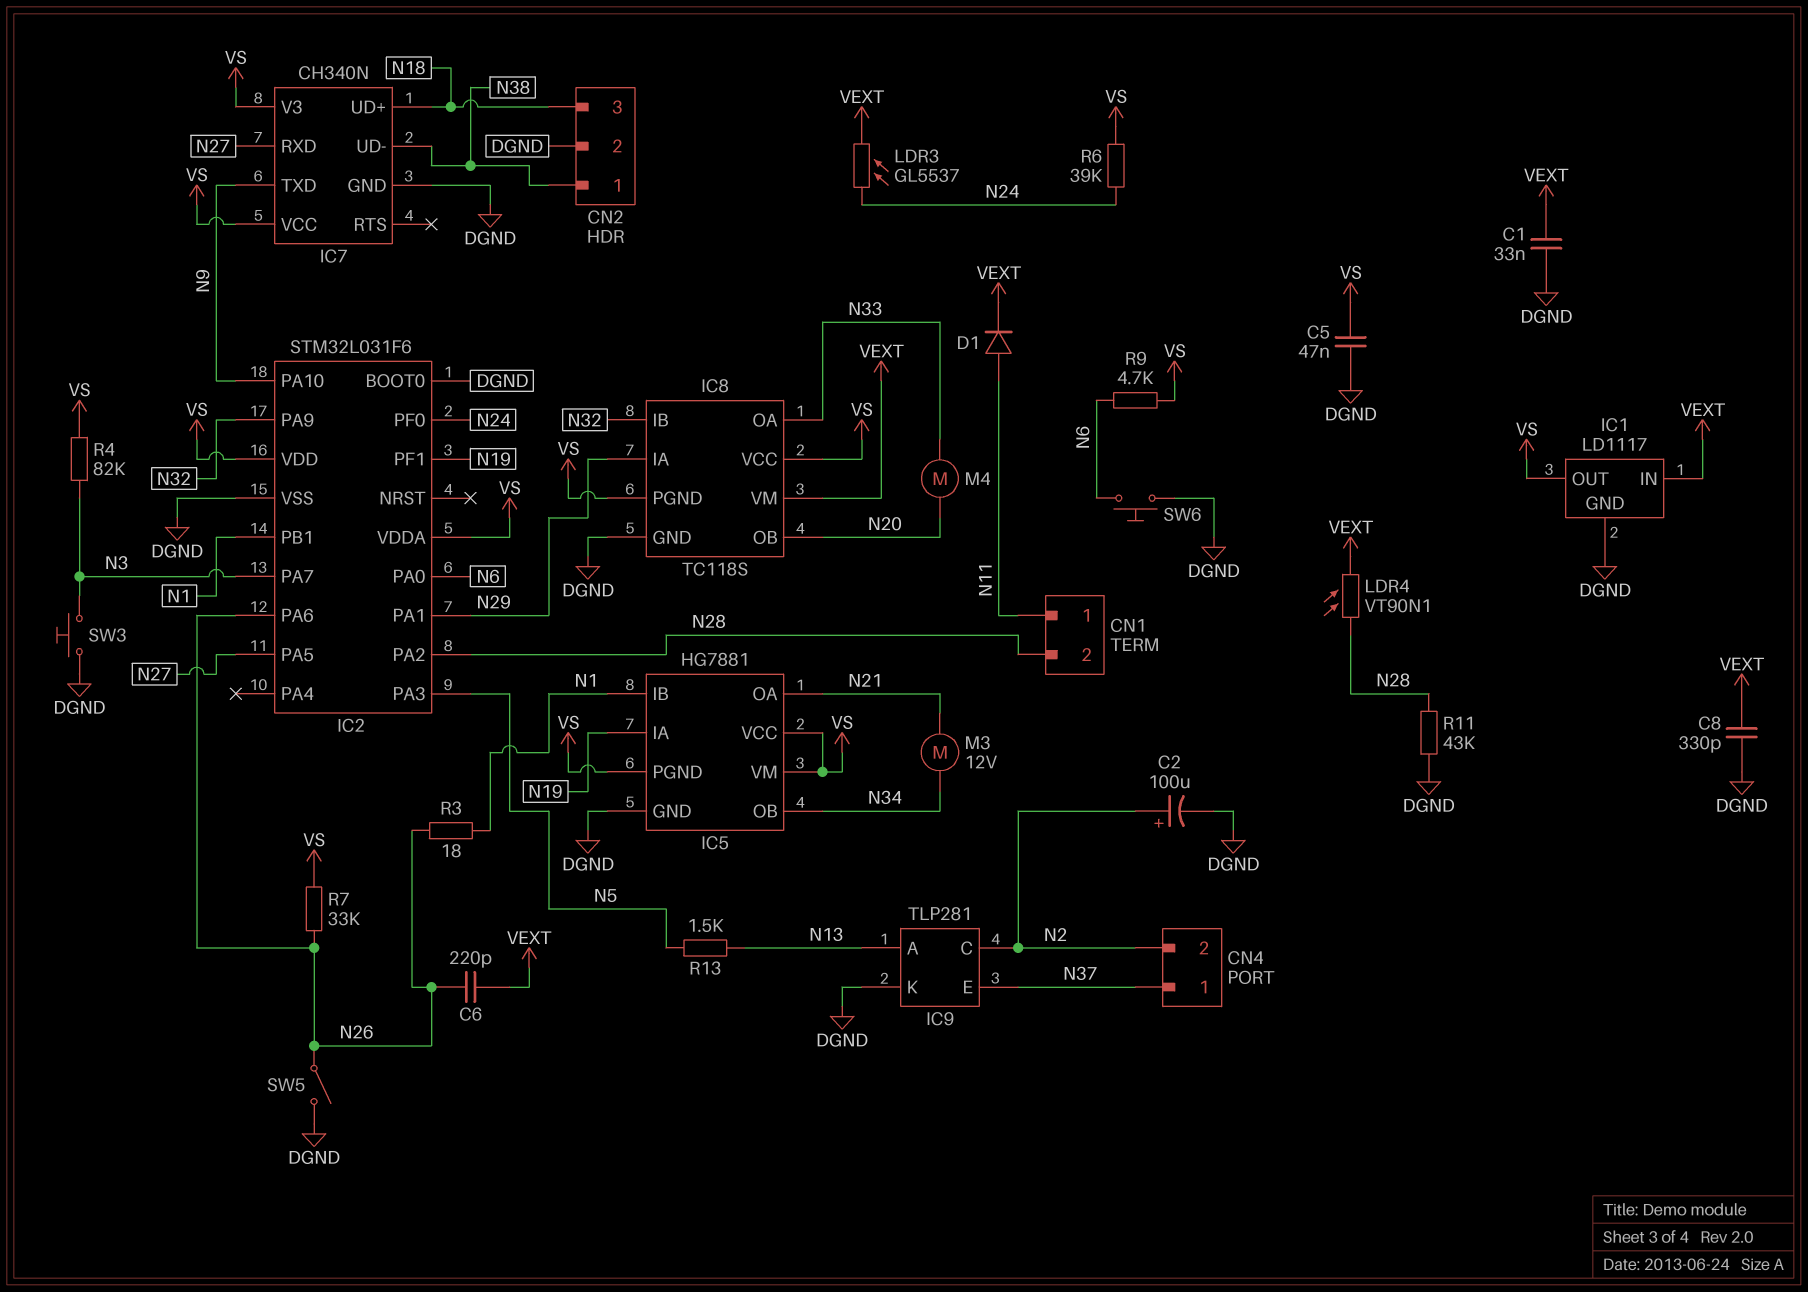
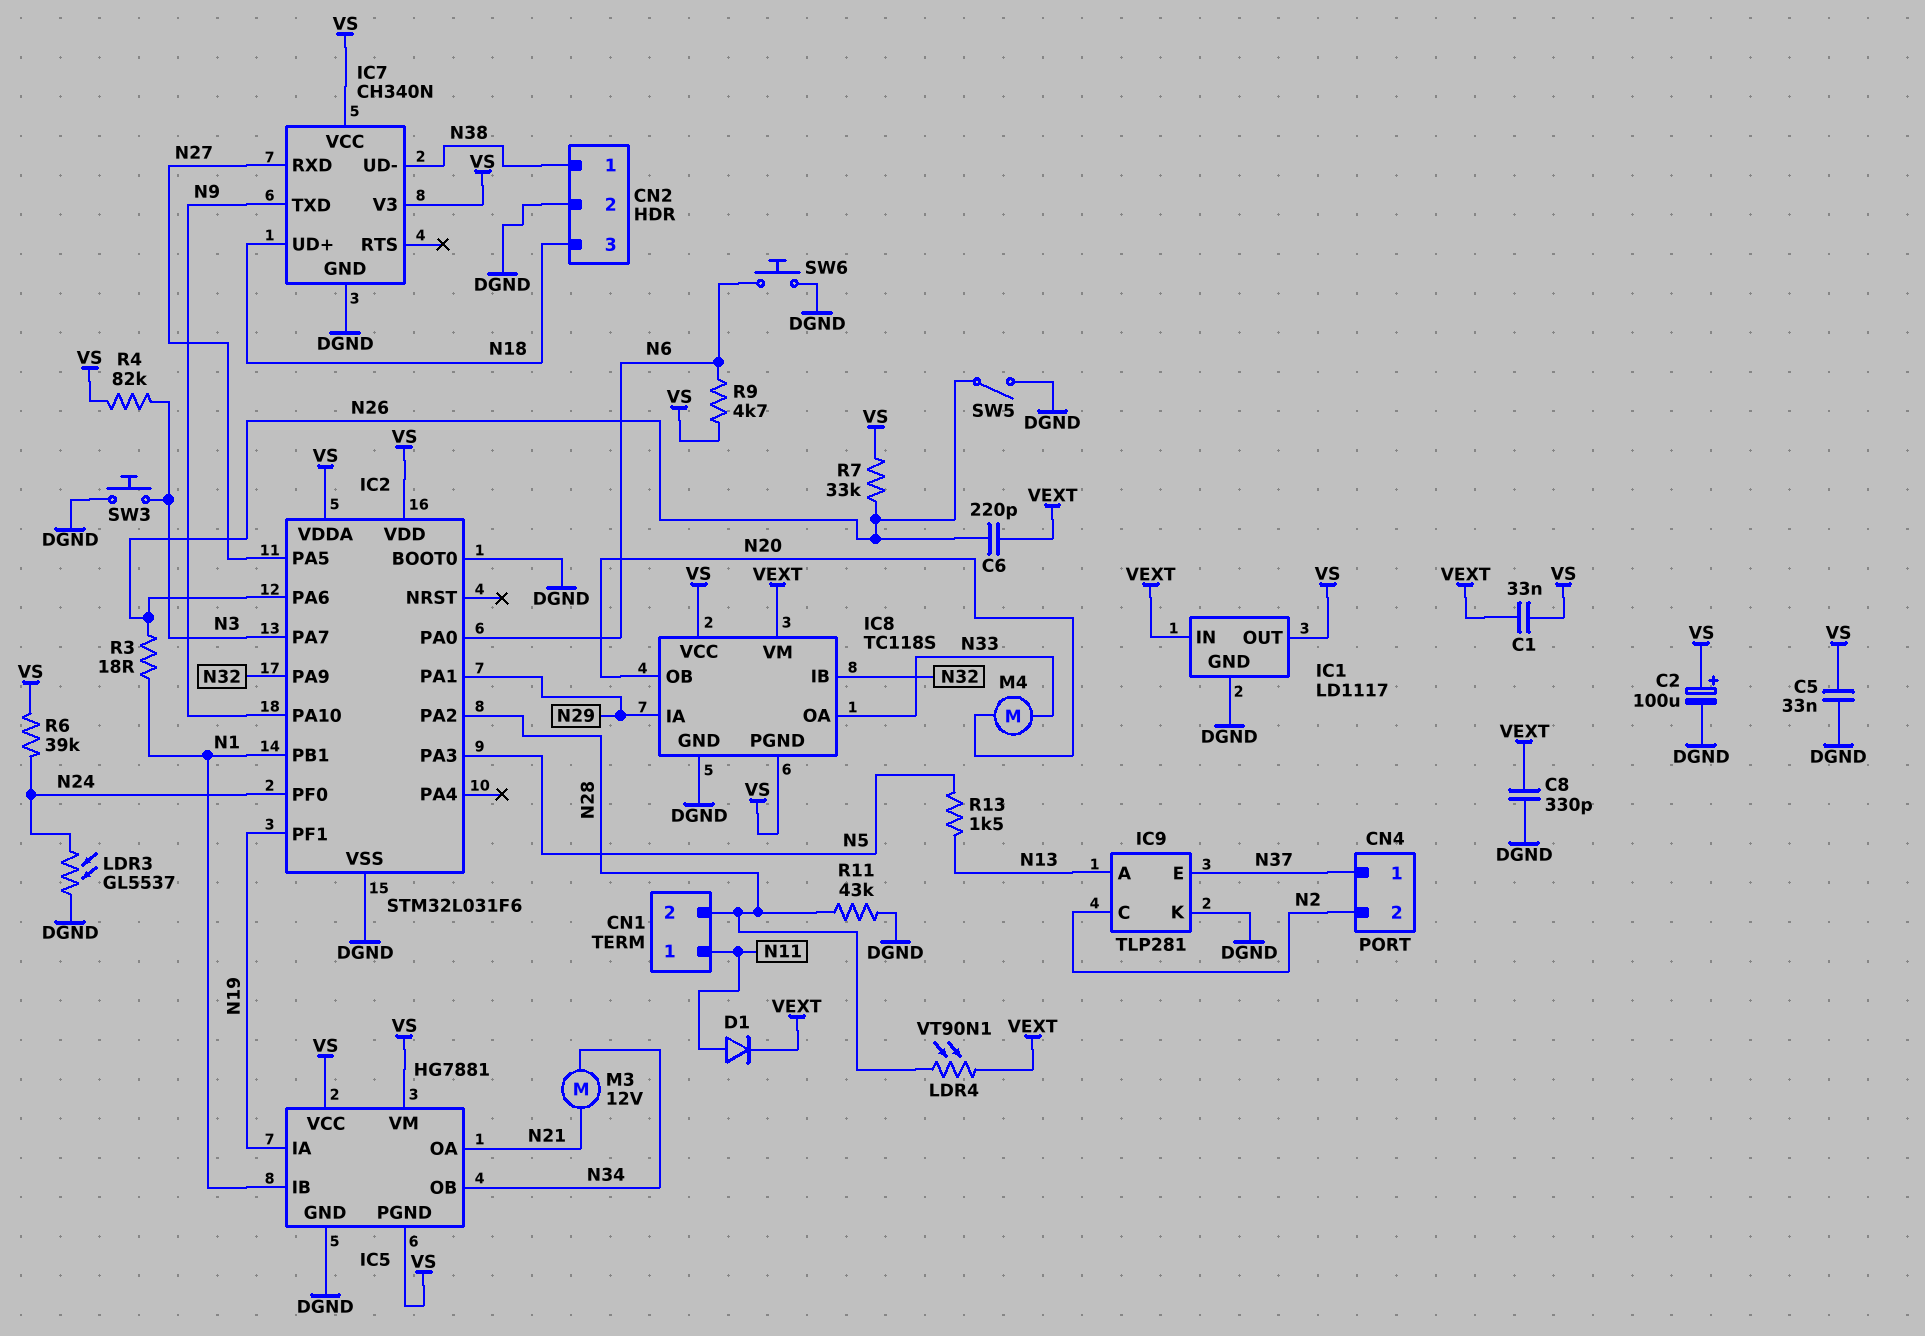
C1: 33nF (DGND, VEXT) -> 33nF (VEXT, VS)
C2: 100uF (plus N2, minus DGND) -> 100uF (plus VS, minus DGND)
C5: 47nF (DGND, VS) -> 33nF (DGND, VS)
LDR3: GL5537 (N24, VEXT) -> GL5537 (DGND, N24)

